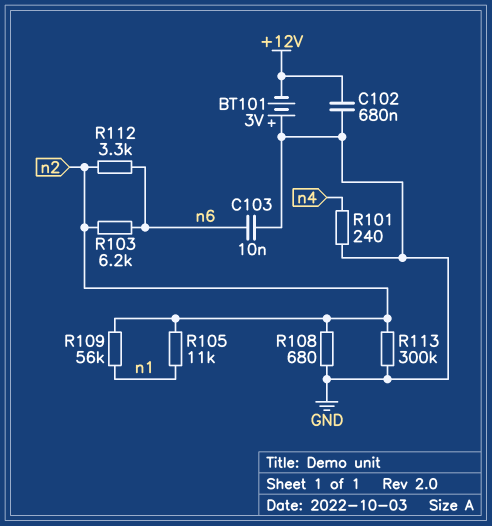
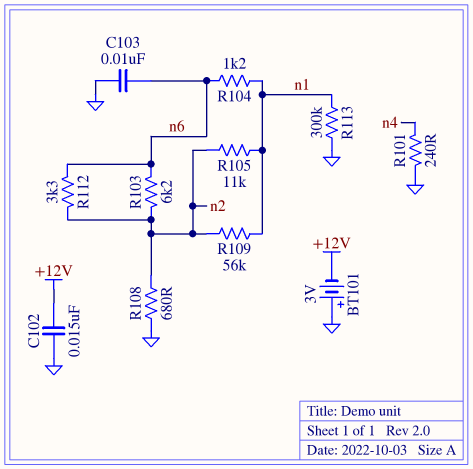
C102: 680nF (+12V, GND) -> 15nF (+12V, GND)
R104: none -> 1.2k (n1, n6)
R113: 300k (GND, n2) -> 300k (GND, n1)

